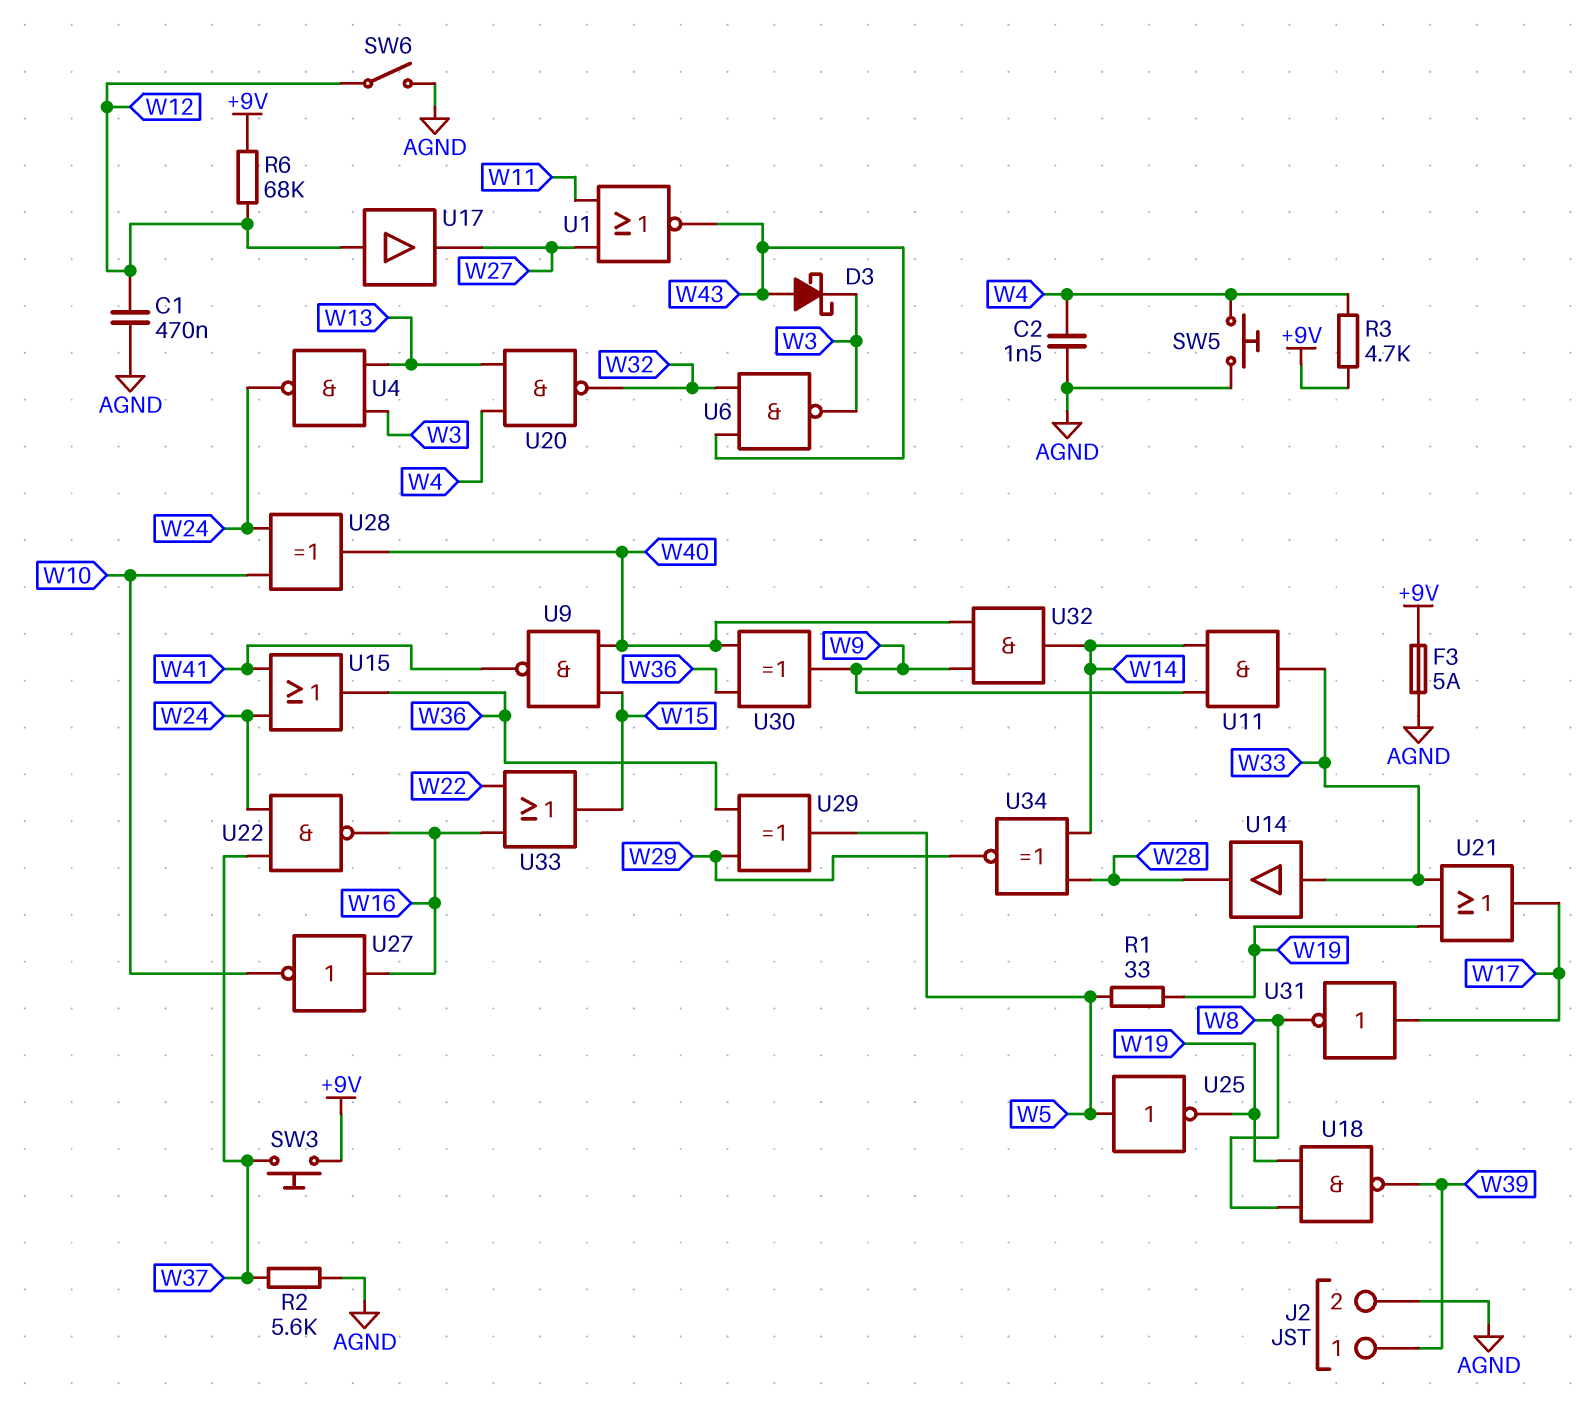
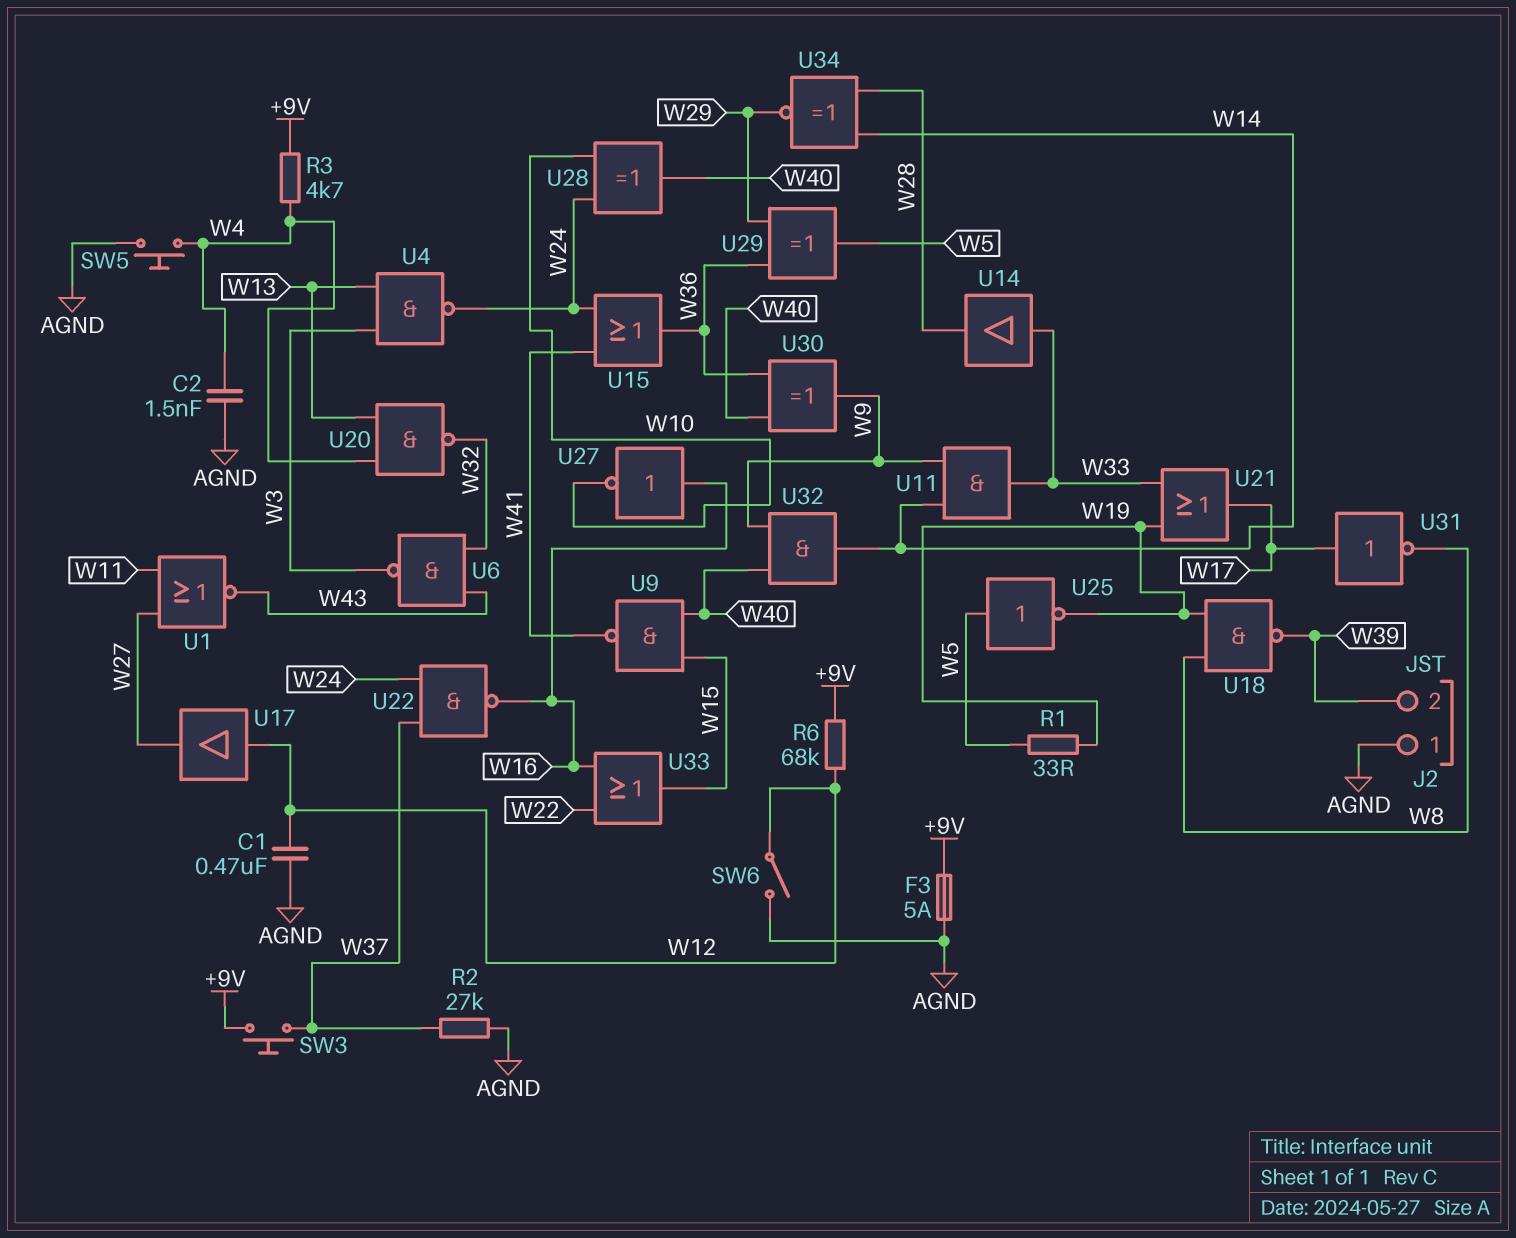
D3: schottky (A W43, K W3) -> none
J2 pin 1: W39 -> AGND
J2 pin 2: AGND -> W39
R2: 5.6k (AGND, W37) -> 27k (AGND, W37)

